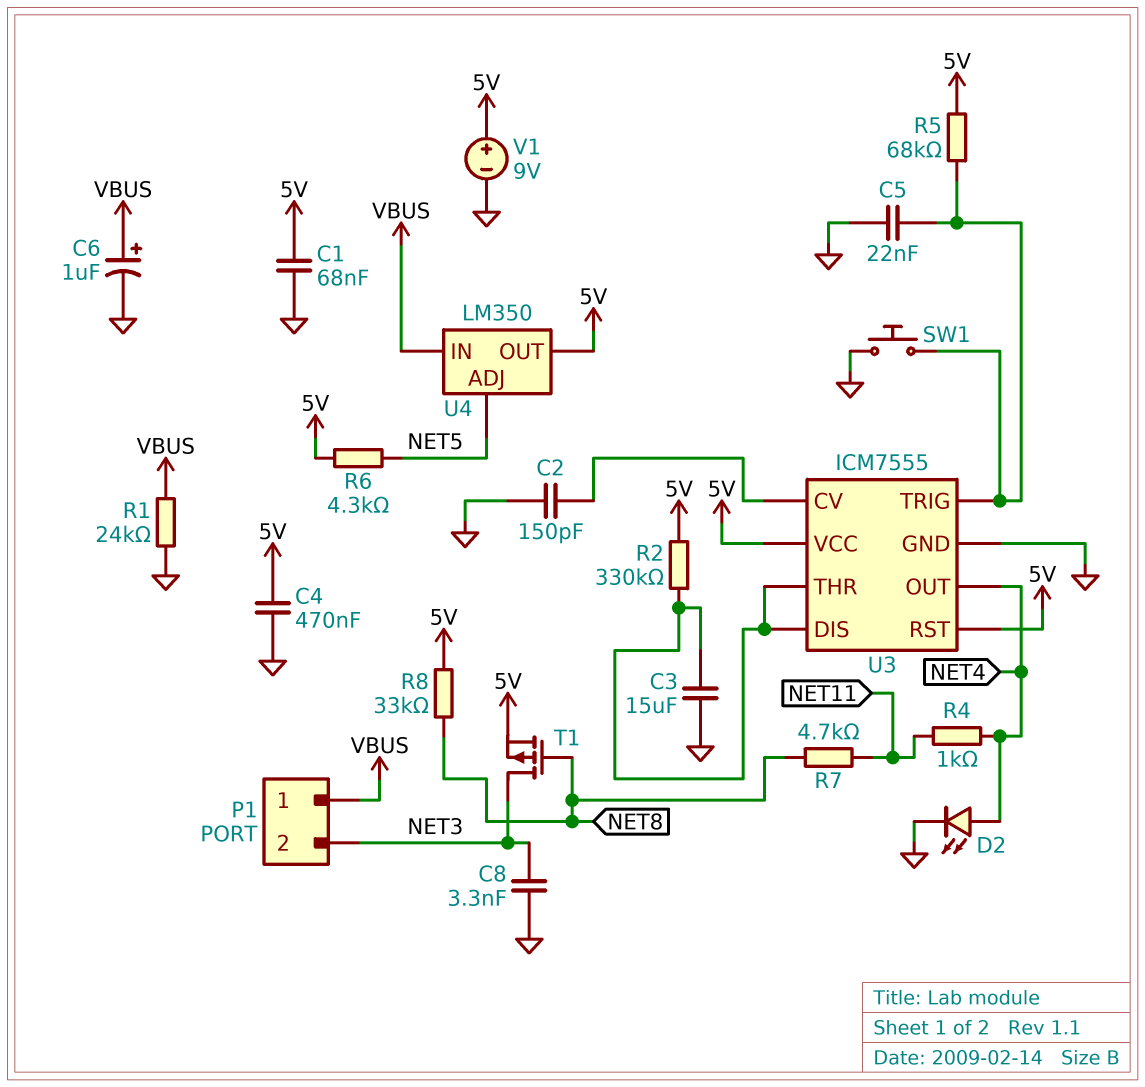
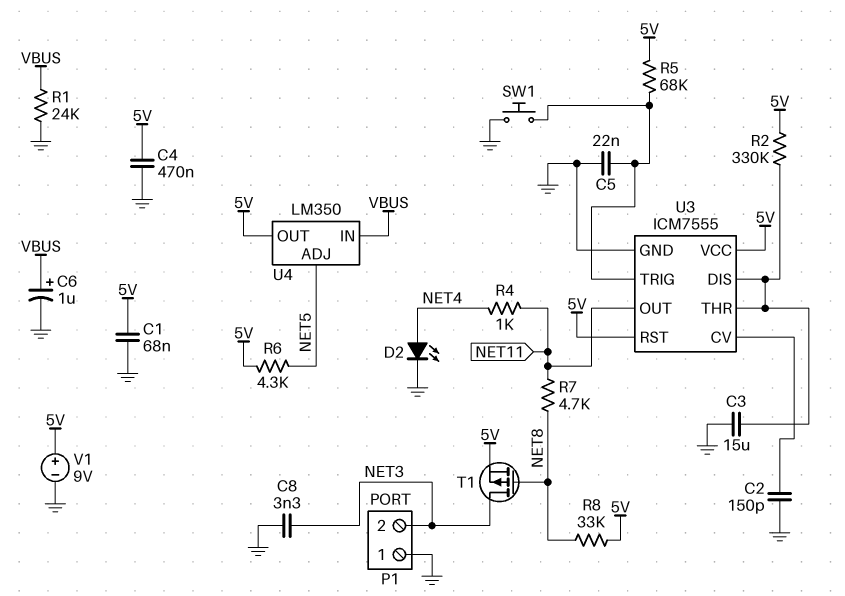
P1 pin 1: VBUS -> GND
U3 pin OUT: NET4 -> NET11

